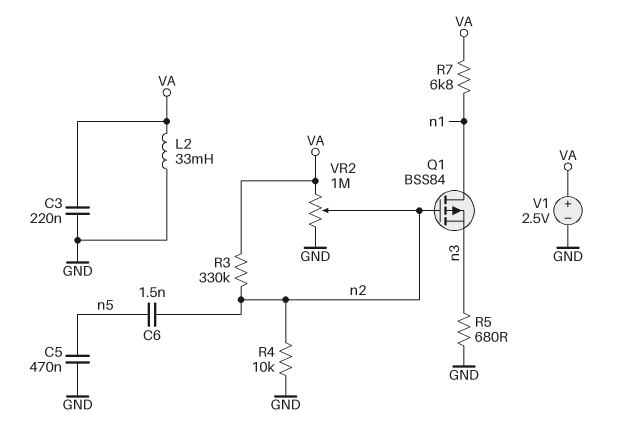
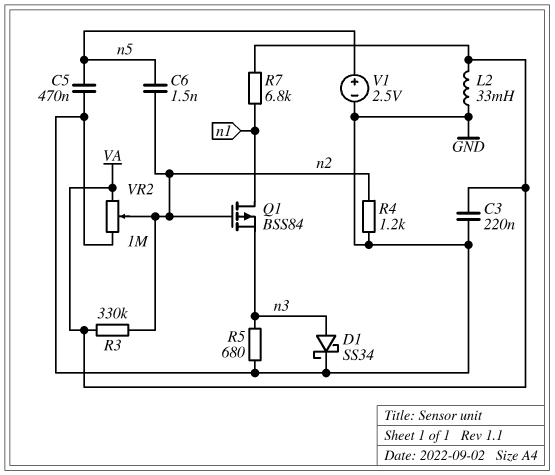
D1: none -> schottky SS34 (A n3, K GND)
R4: 10k (GND, n2) -> 1.2k (GND, n2)
V1: 2.5V (plus VA, minus GND) -> 2.5V (plus n5, minus GND)

